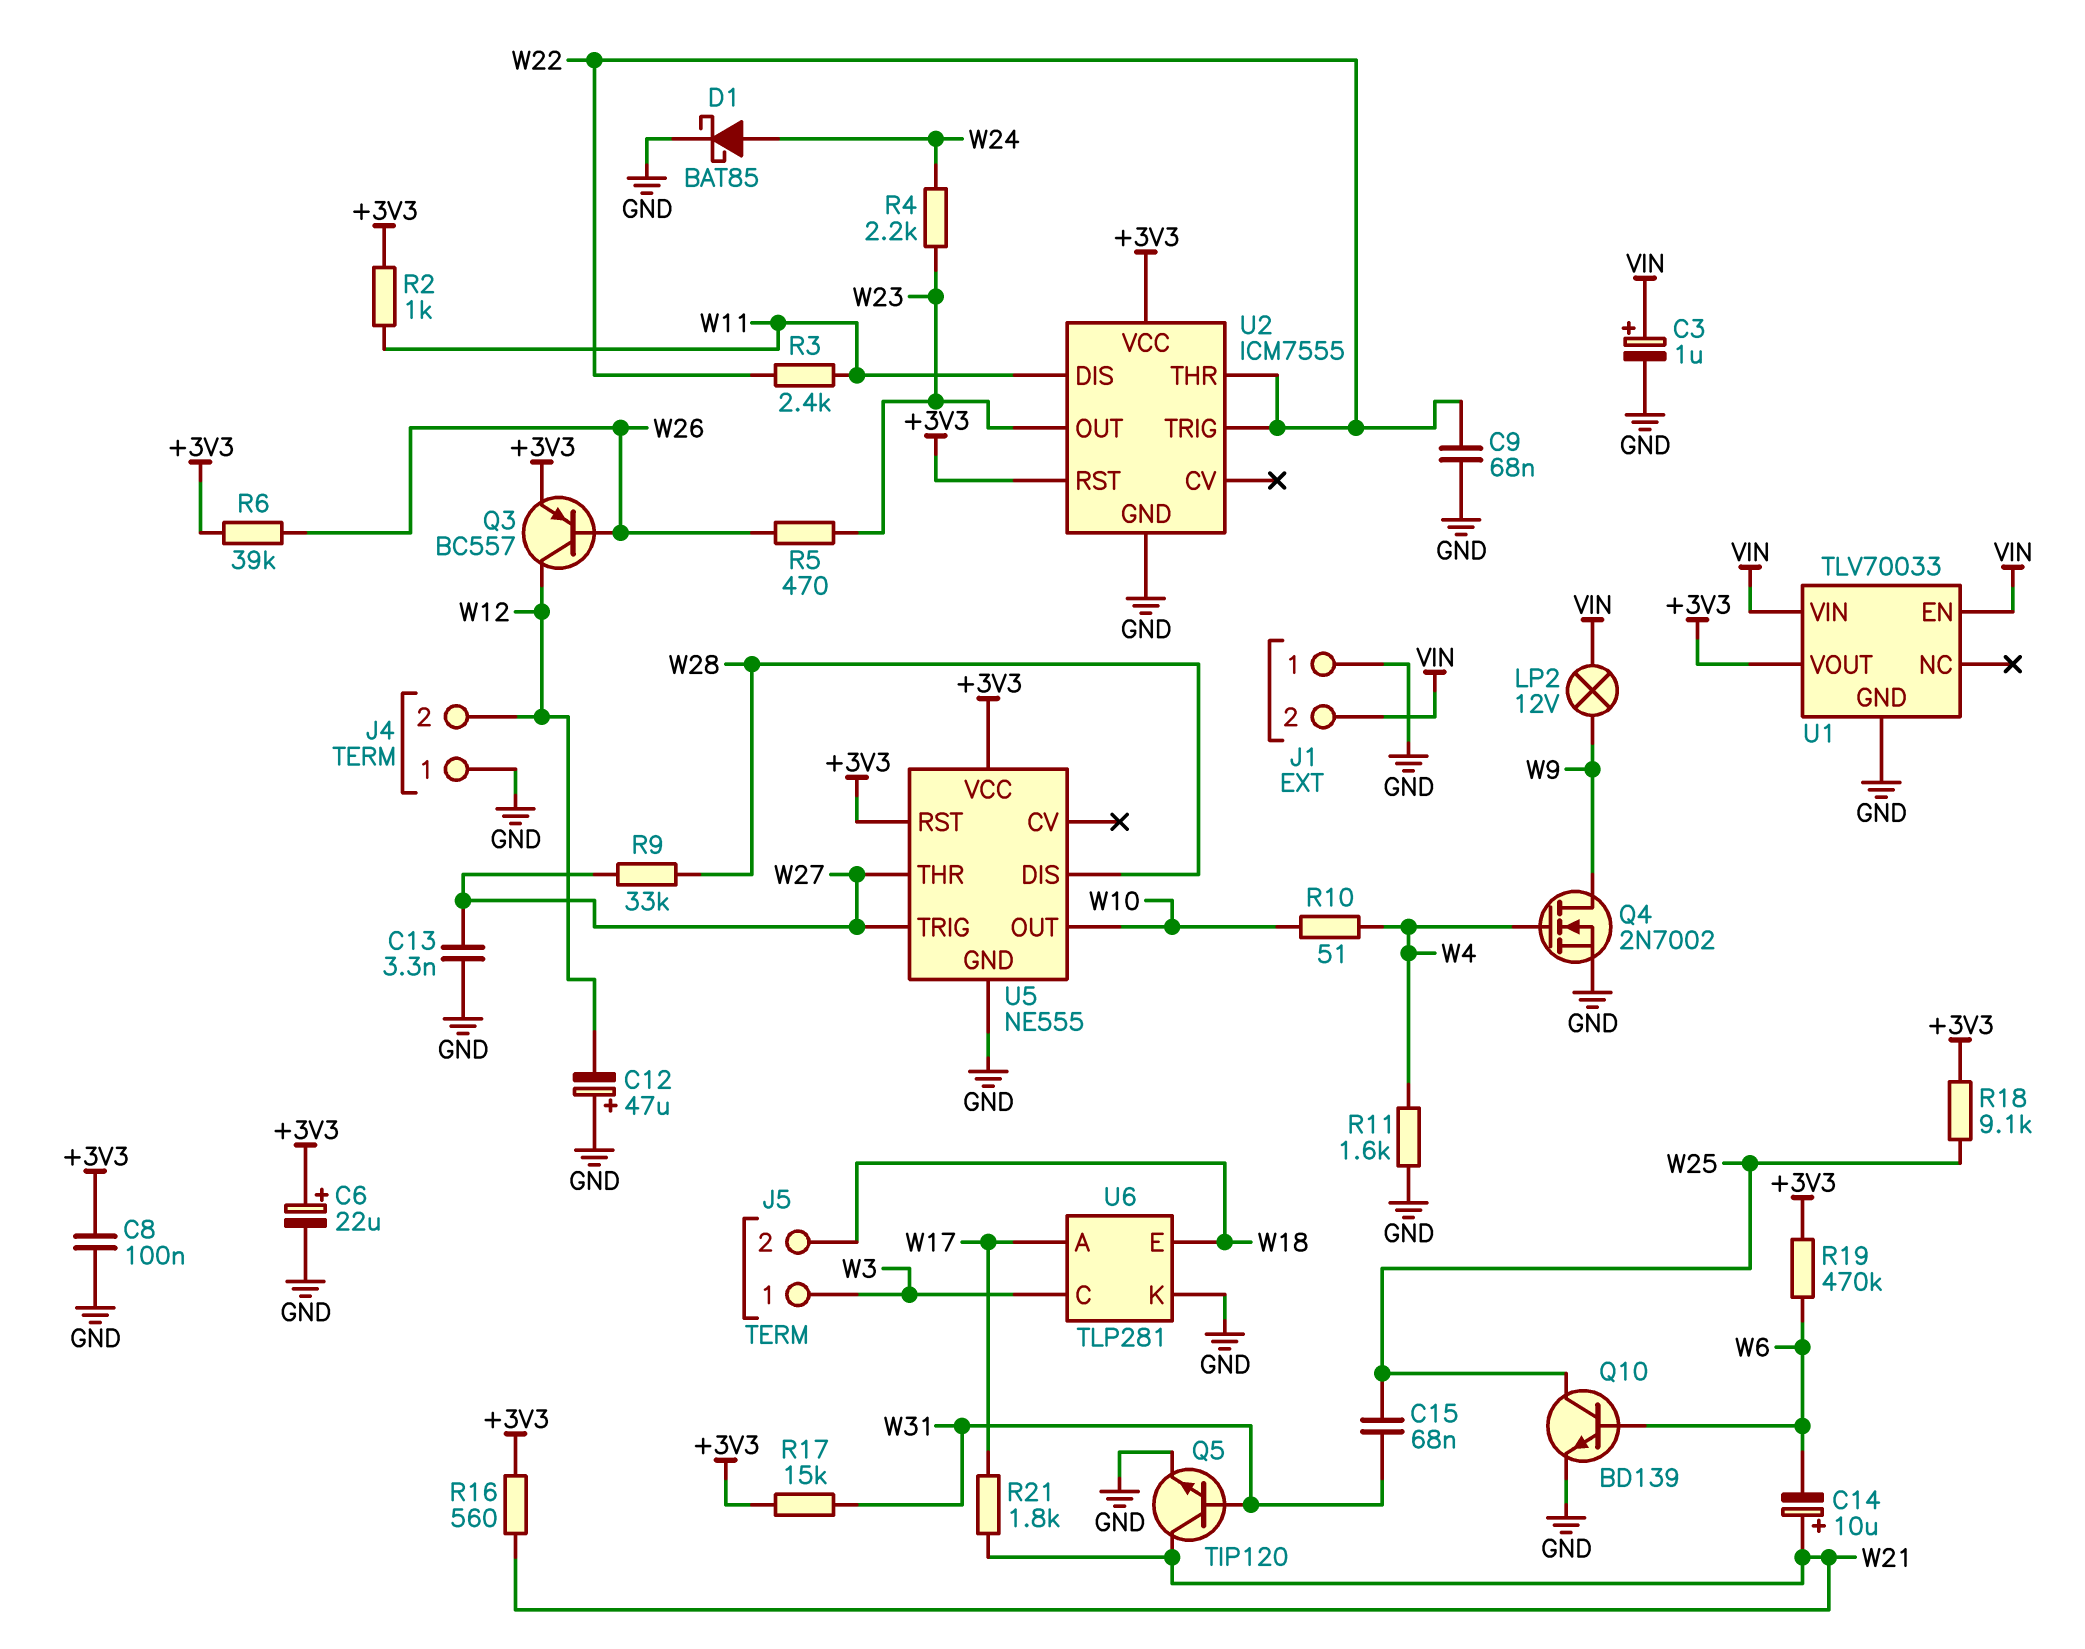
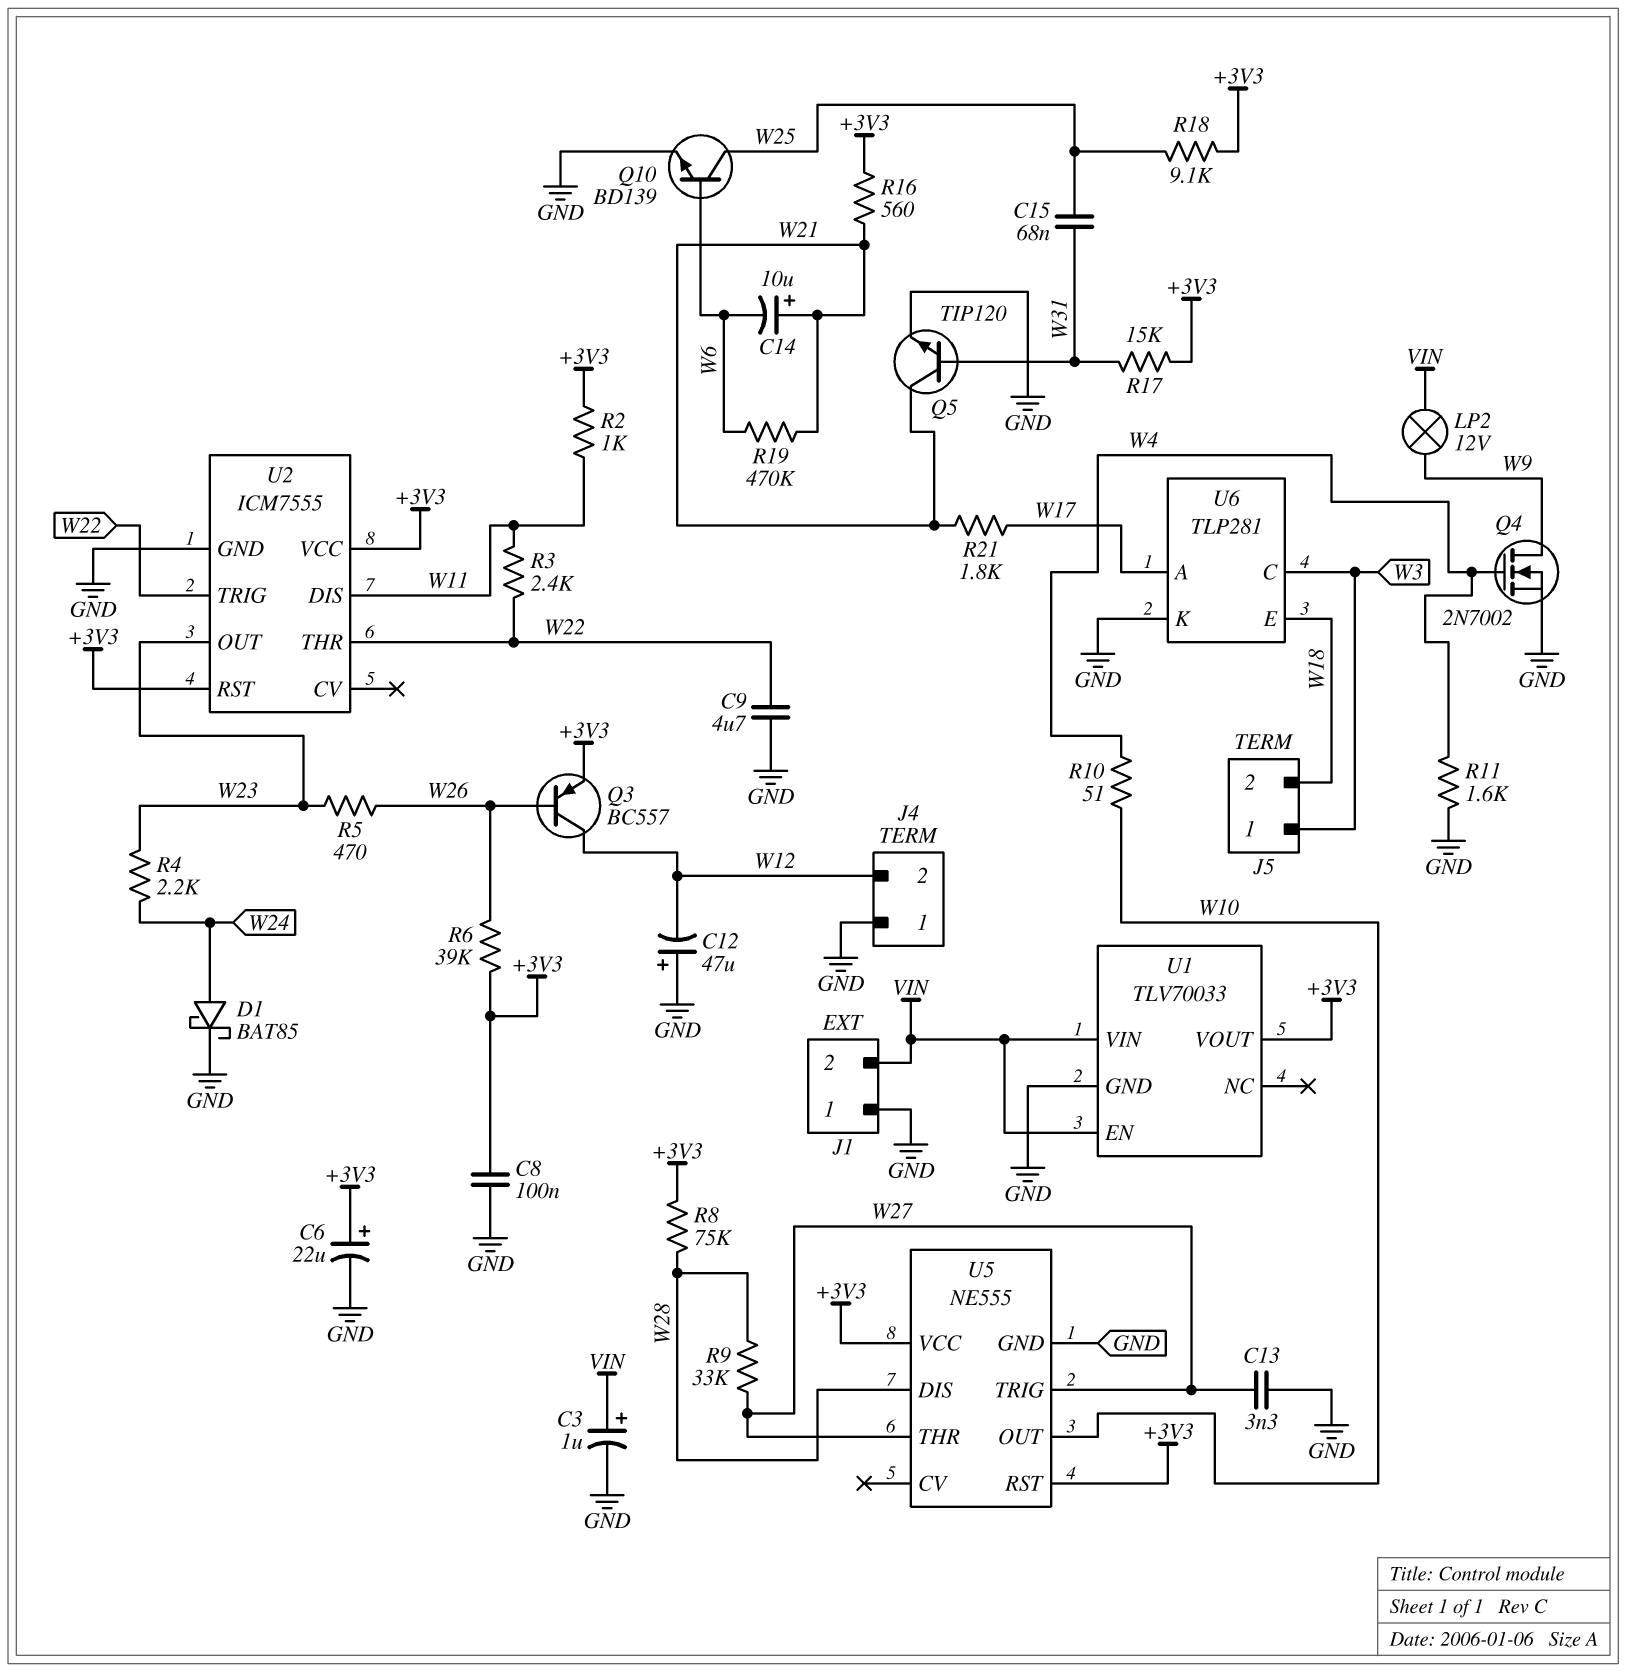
C9: 68nF (GND, W22) -> 4.7uF (GND, W22)
R8: none -> 75k (+3V3, W28)
R19: 470k (+3V3, W6) -> 470k (W6, W21)

